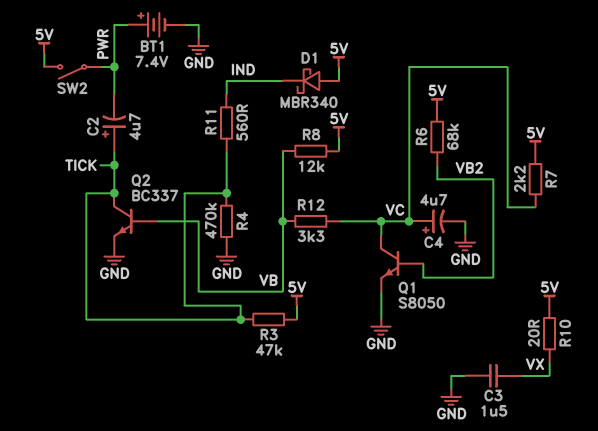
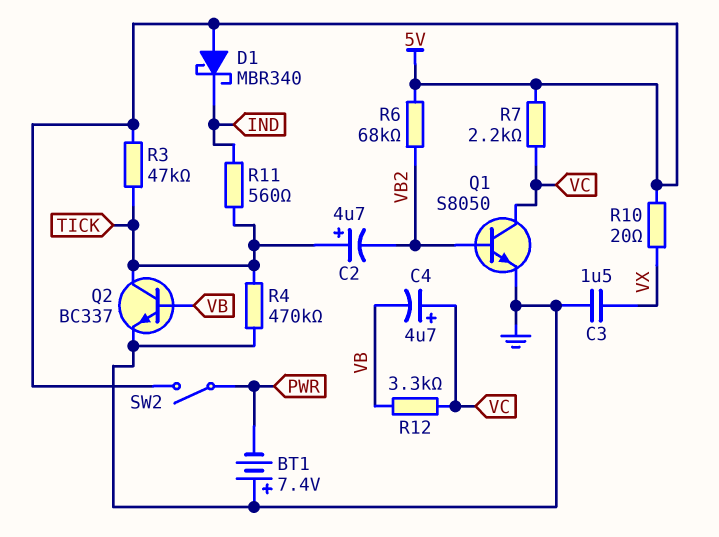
BT1: 7.4V (plus PWR, minus GND) -> 7.4V (plus GND, minus PWR)
C2: 4.7uF (plus TICK, minus PWR) -> 4.7uF (plus TICK, minus VB2)
C4: 4.7uF (plus VC, minus GND) -> 4.7uF (plus VC, minus VB)
R8: 12k (5V, VB) -> none

